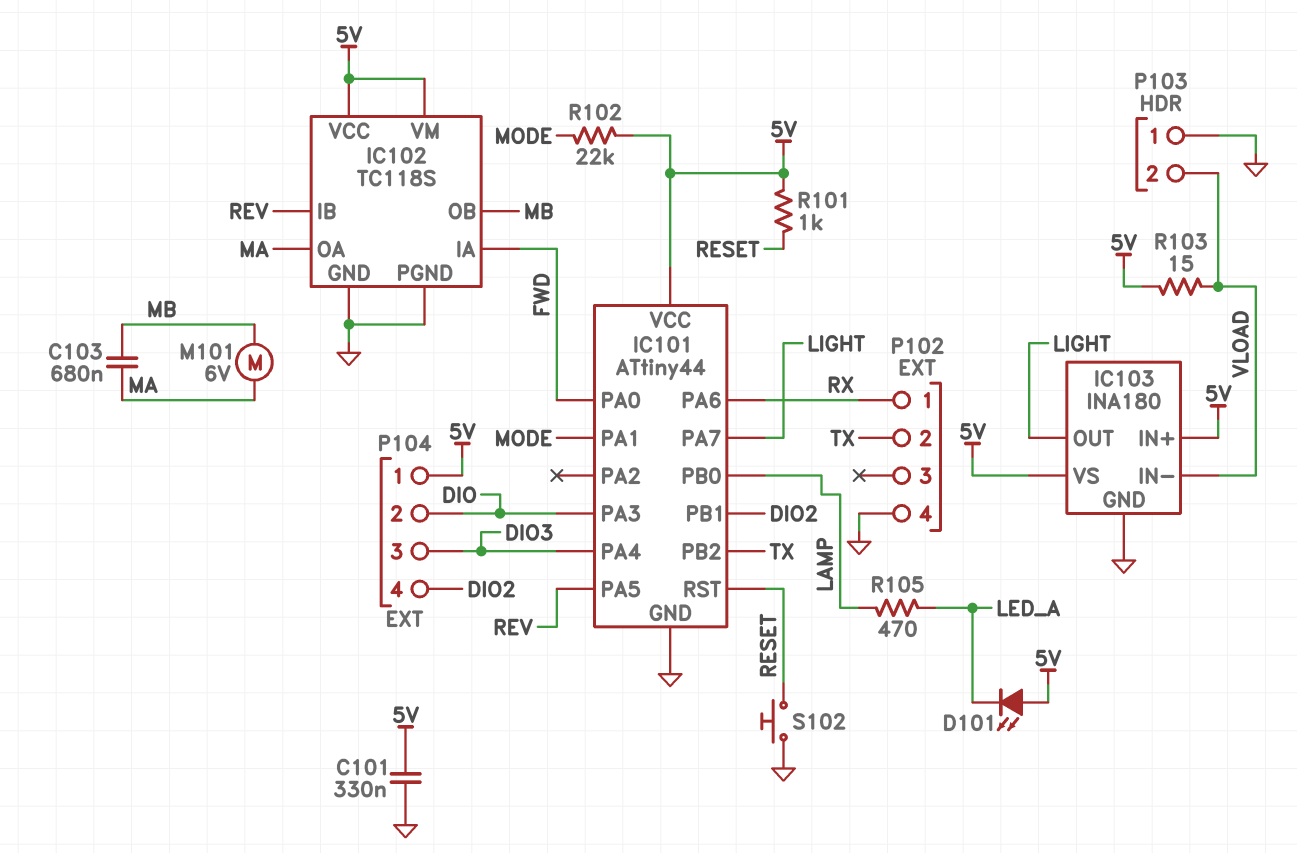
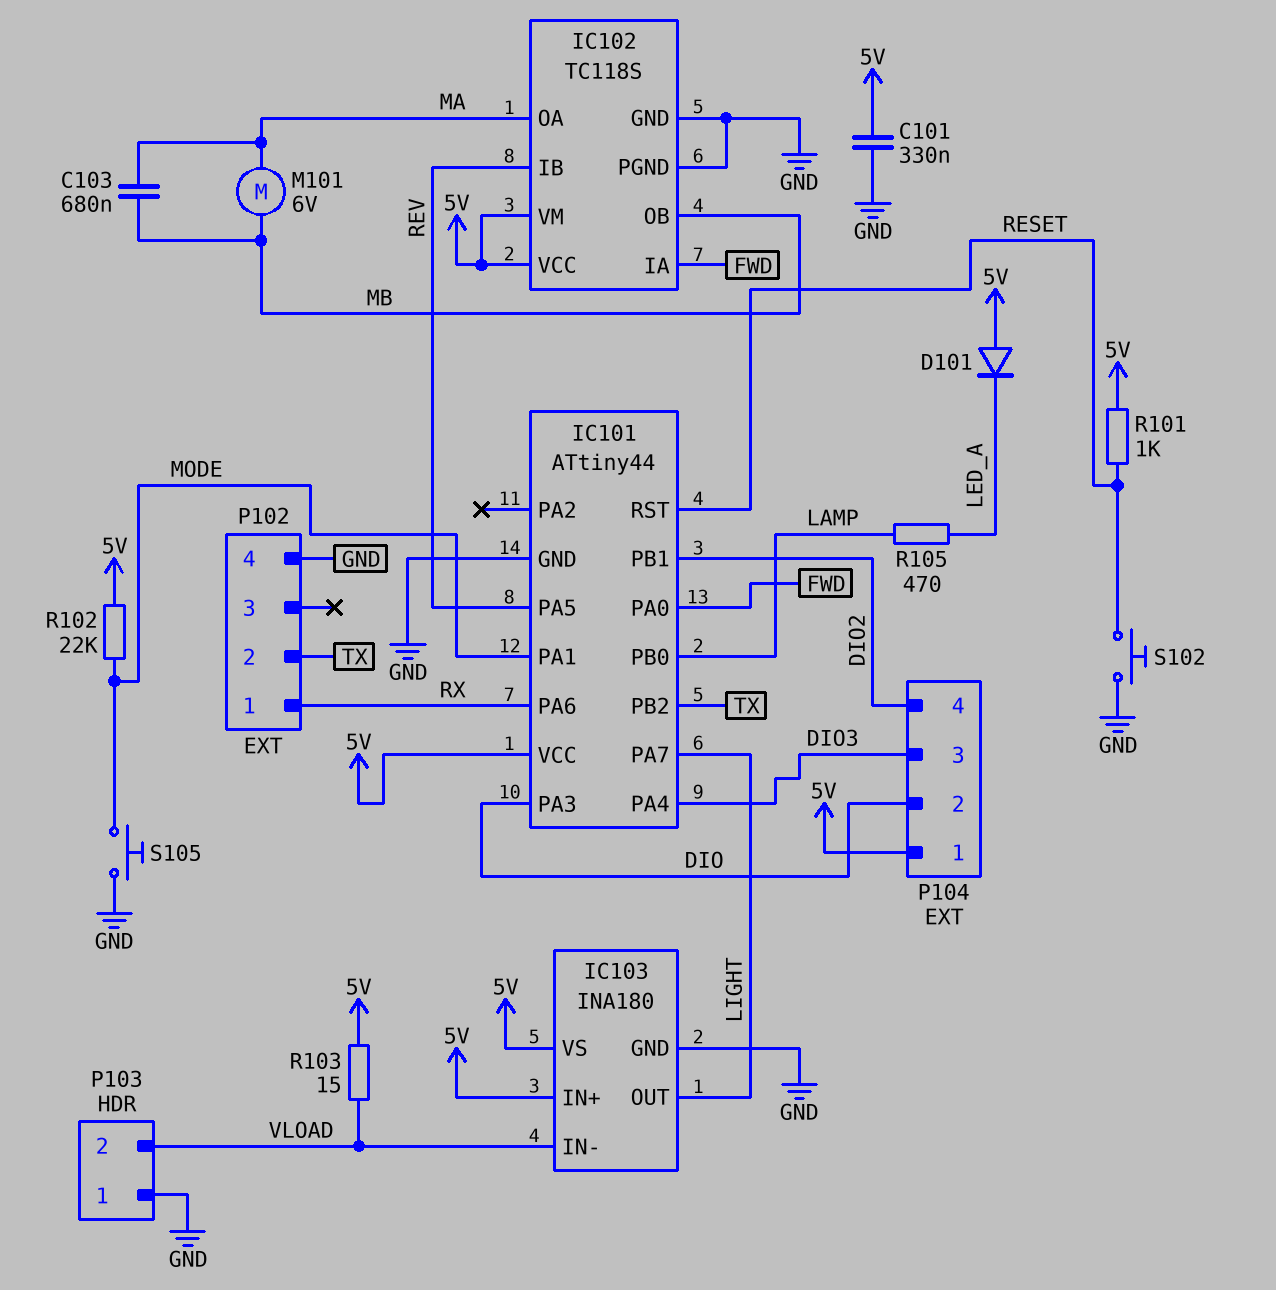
D101: LED (A 5V, K LED_A) -> diode (A 5V, K LED_A)
S105: none -> button (GND, MODE)

